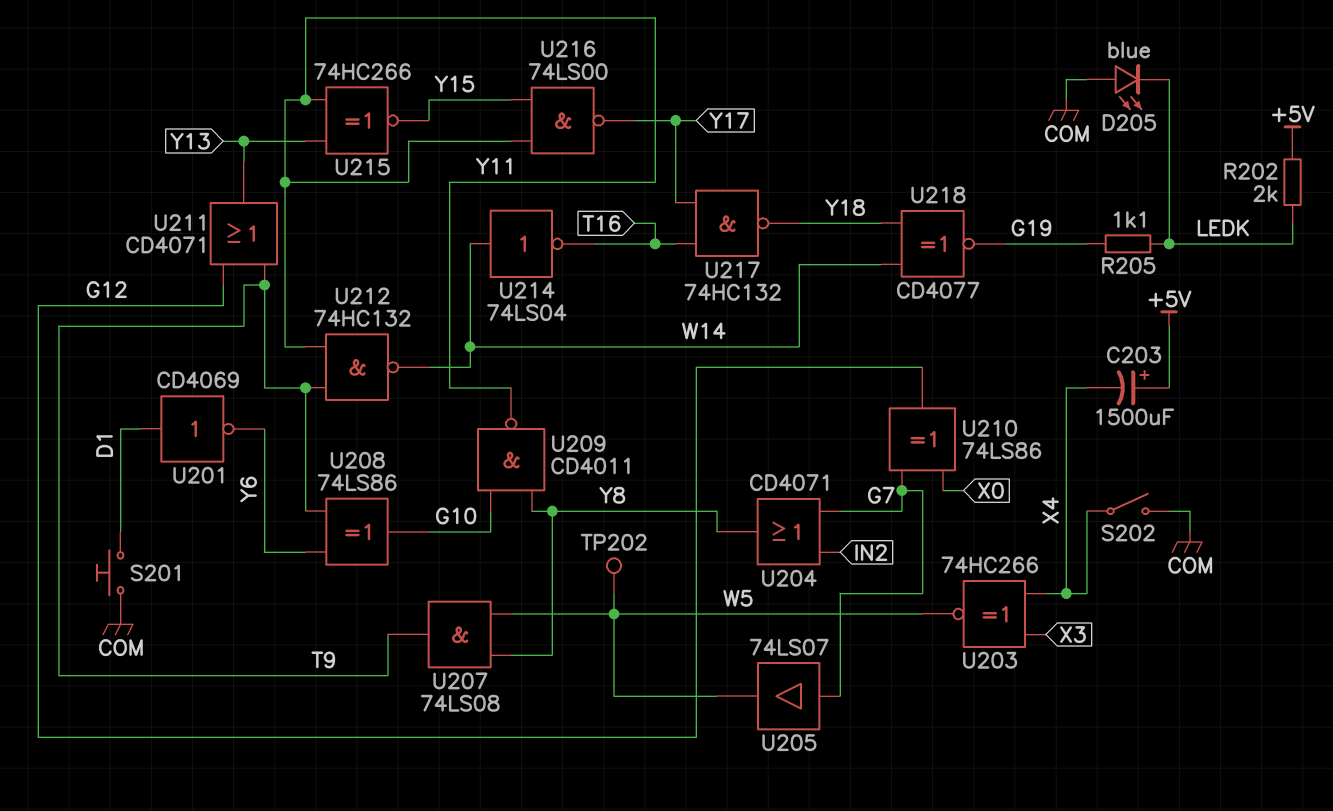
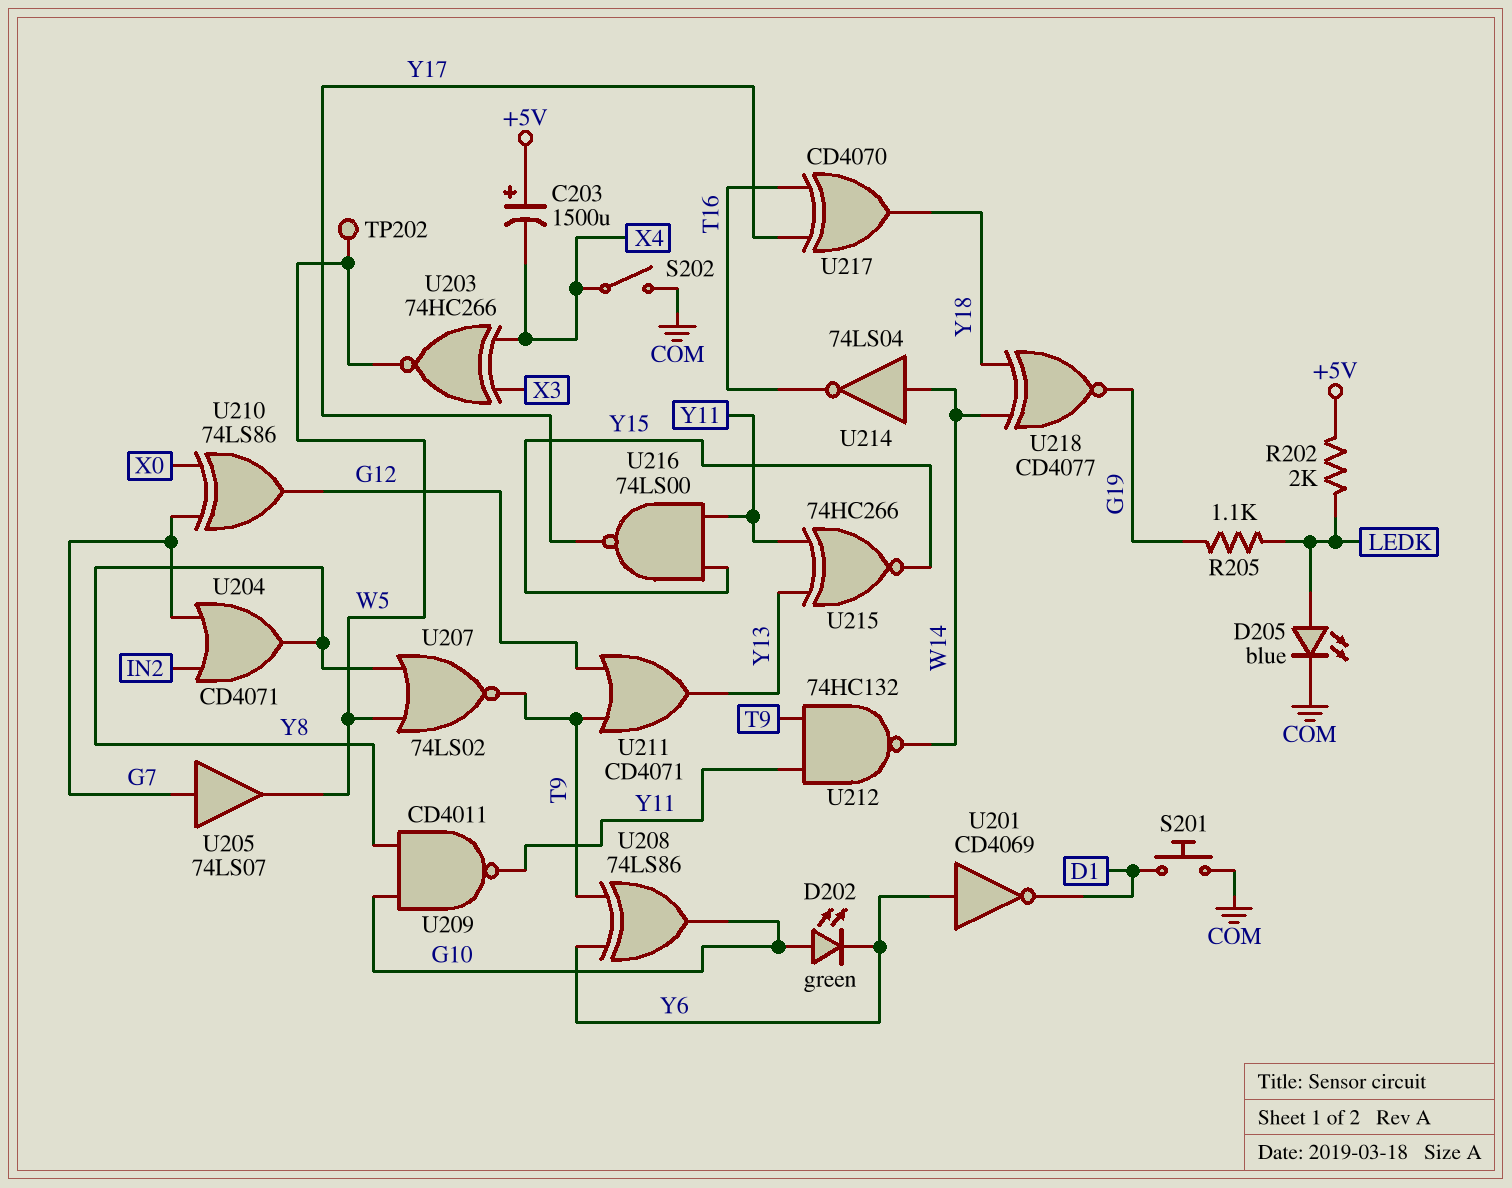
D202: none -> LED green (A G10, K Y6)
D205: LED blue (A COM, K LEDK) -> LED blue (A LEDK, K COM)
U201: NOT CD4069 (in D1, out Y6) -> NOT CD4069 (in Y6, out D1)
U207: AND 74LS08 (in W5, in Y8, out T9) -> NOR 74LS02 (in W5, in Y8, out T9)
U217: NAND 74HC132 (in T16, in Y17, out Y18) -> XOR CD4070 (in T16, in Y17, out Y18)

